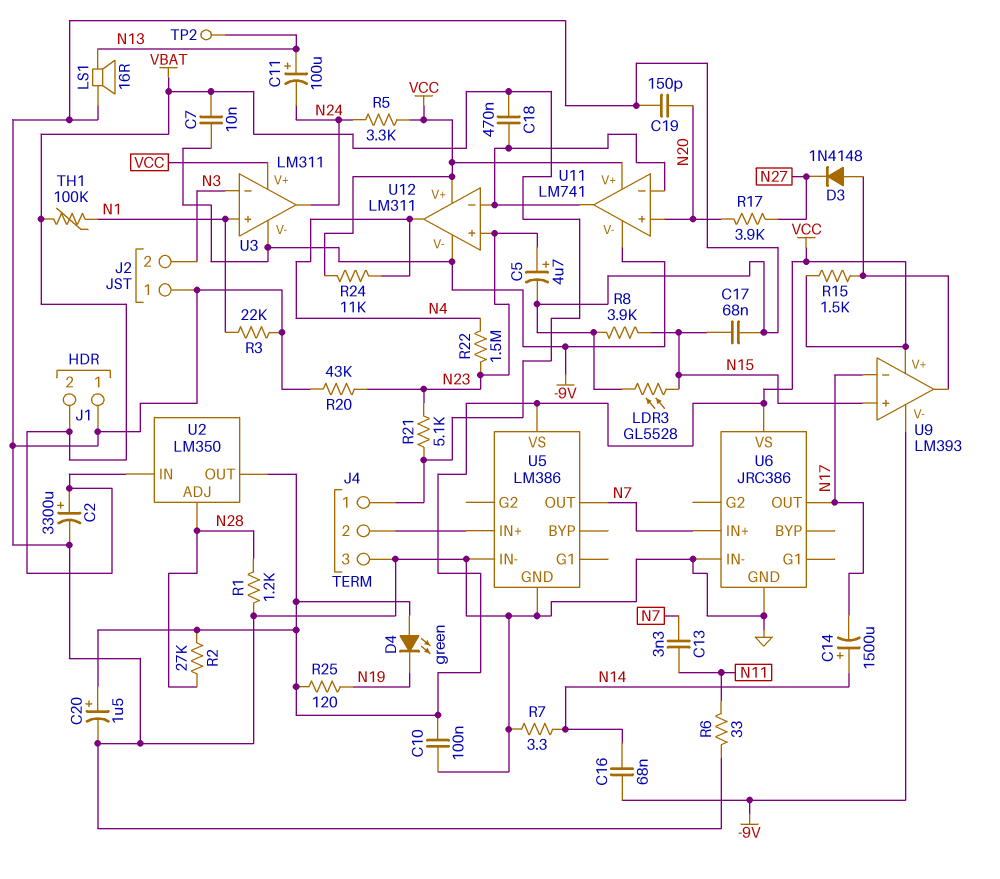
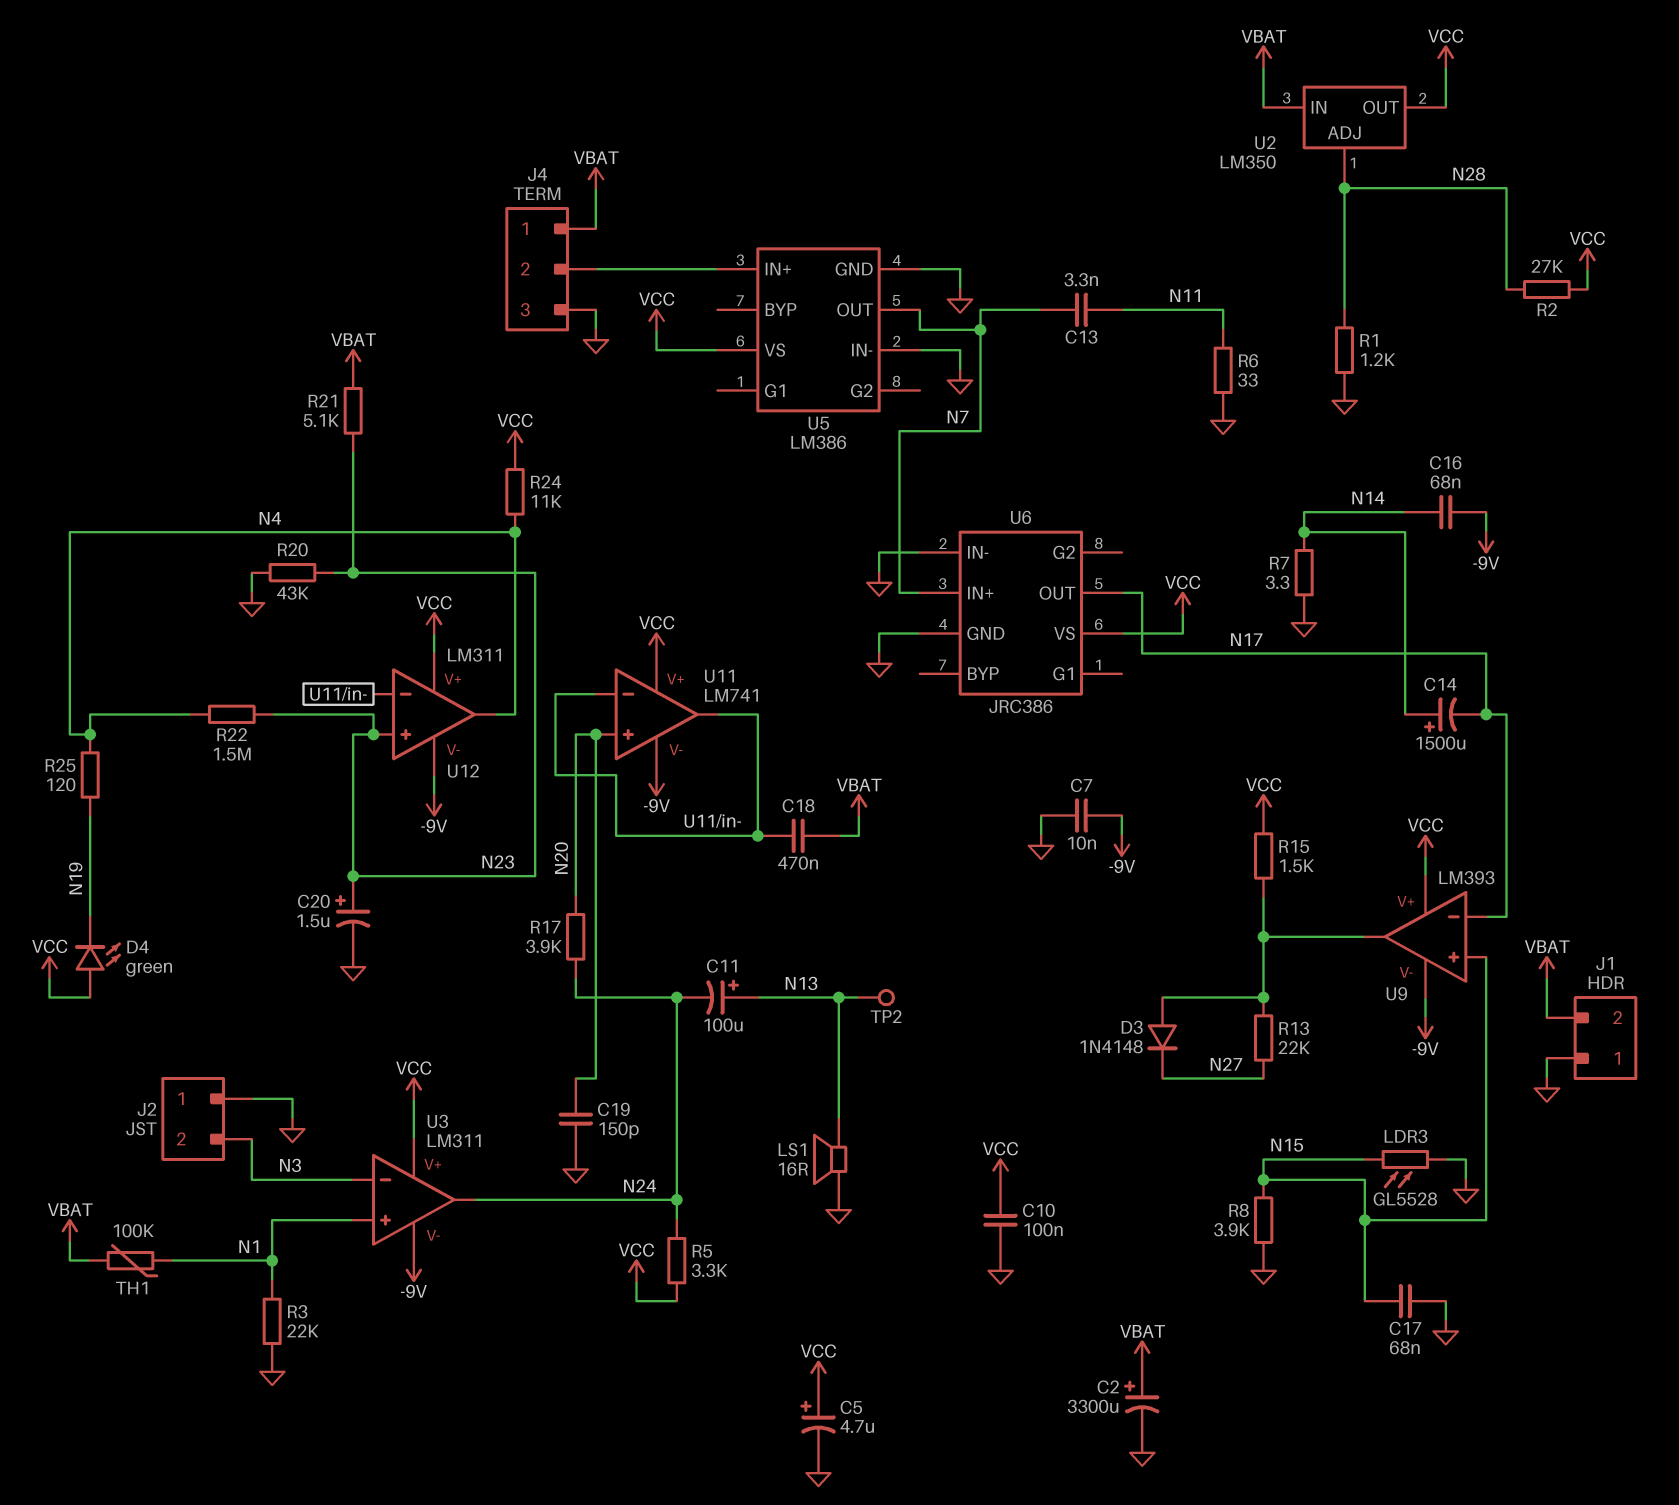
C5: 4.7uF (plus N23, minus GND) -> 4.7uF (plus VCC, minus GND)
C7: 10nF (-9V, VBAT) -> 10nF (-9V, GND)
C20: 1.5uF (plus VCC, minus GND) -> 1.5uF (plus N23, minus GND)
R13: none -> 22k (N27, U9/out)
R17: 3.9k (N20, N27) -> 3.9k (N20, N24)
R25: 120 (N19, VCC) -> 120 (N4, N19)

